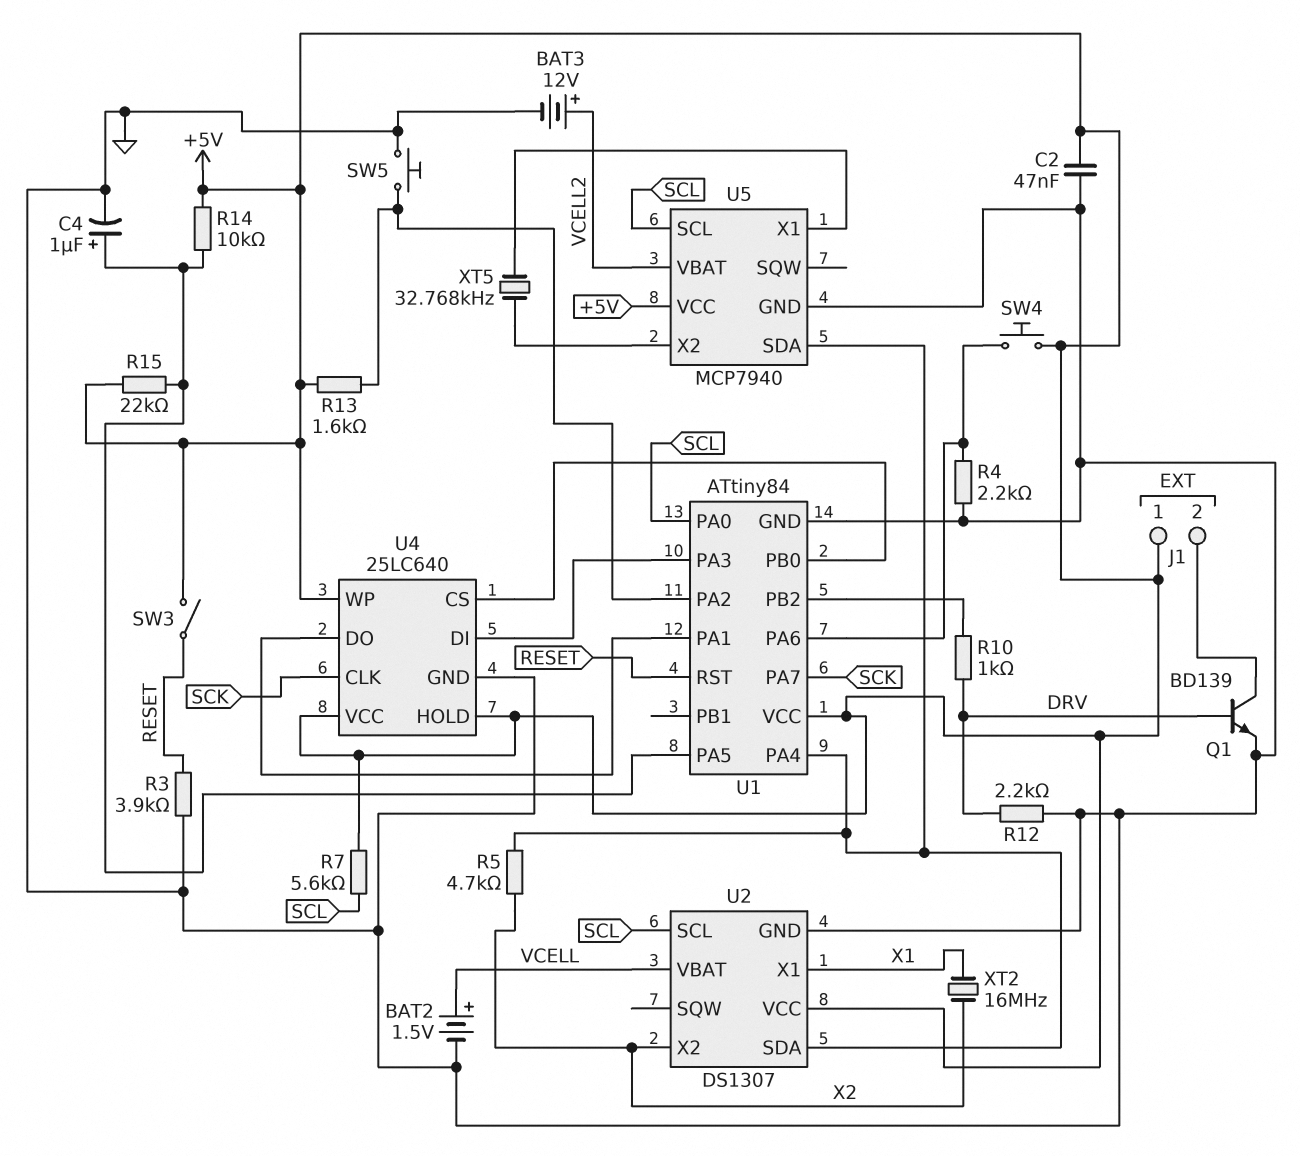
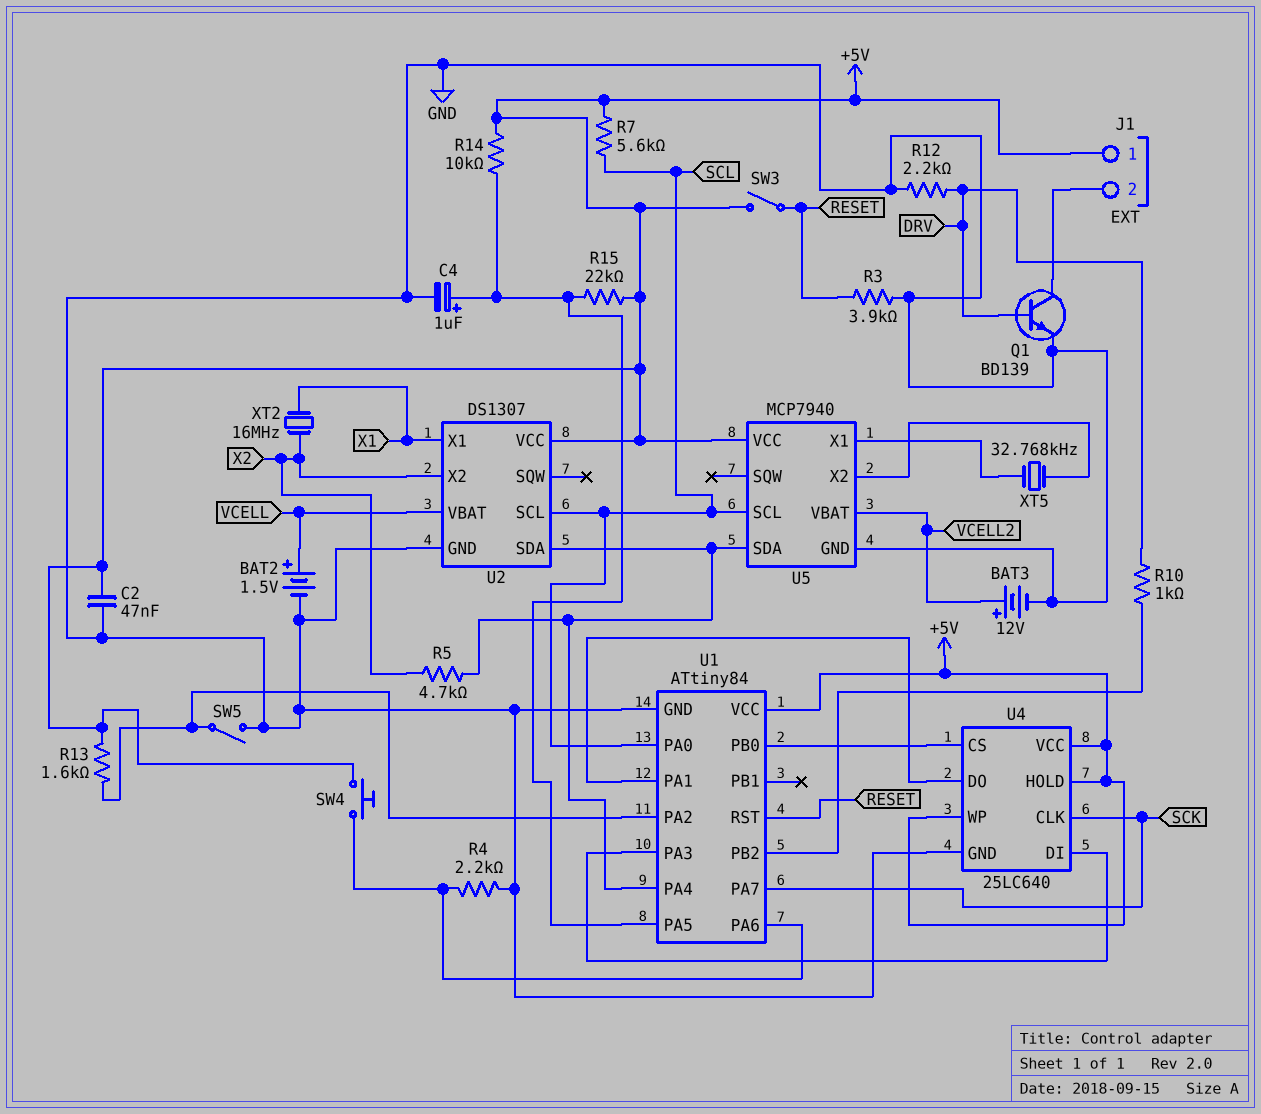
SW5: button (GND, U1/PA2) -> switch (GND, U1/PA2)

